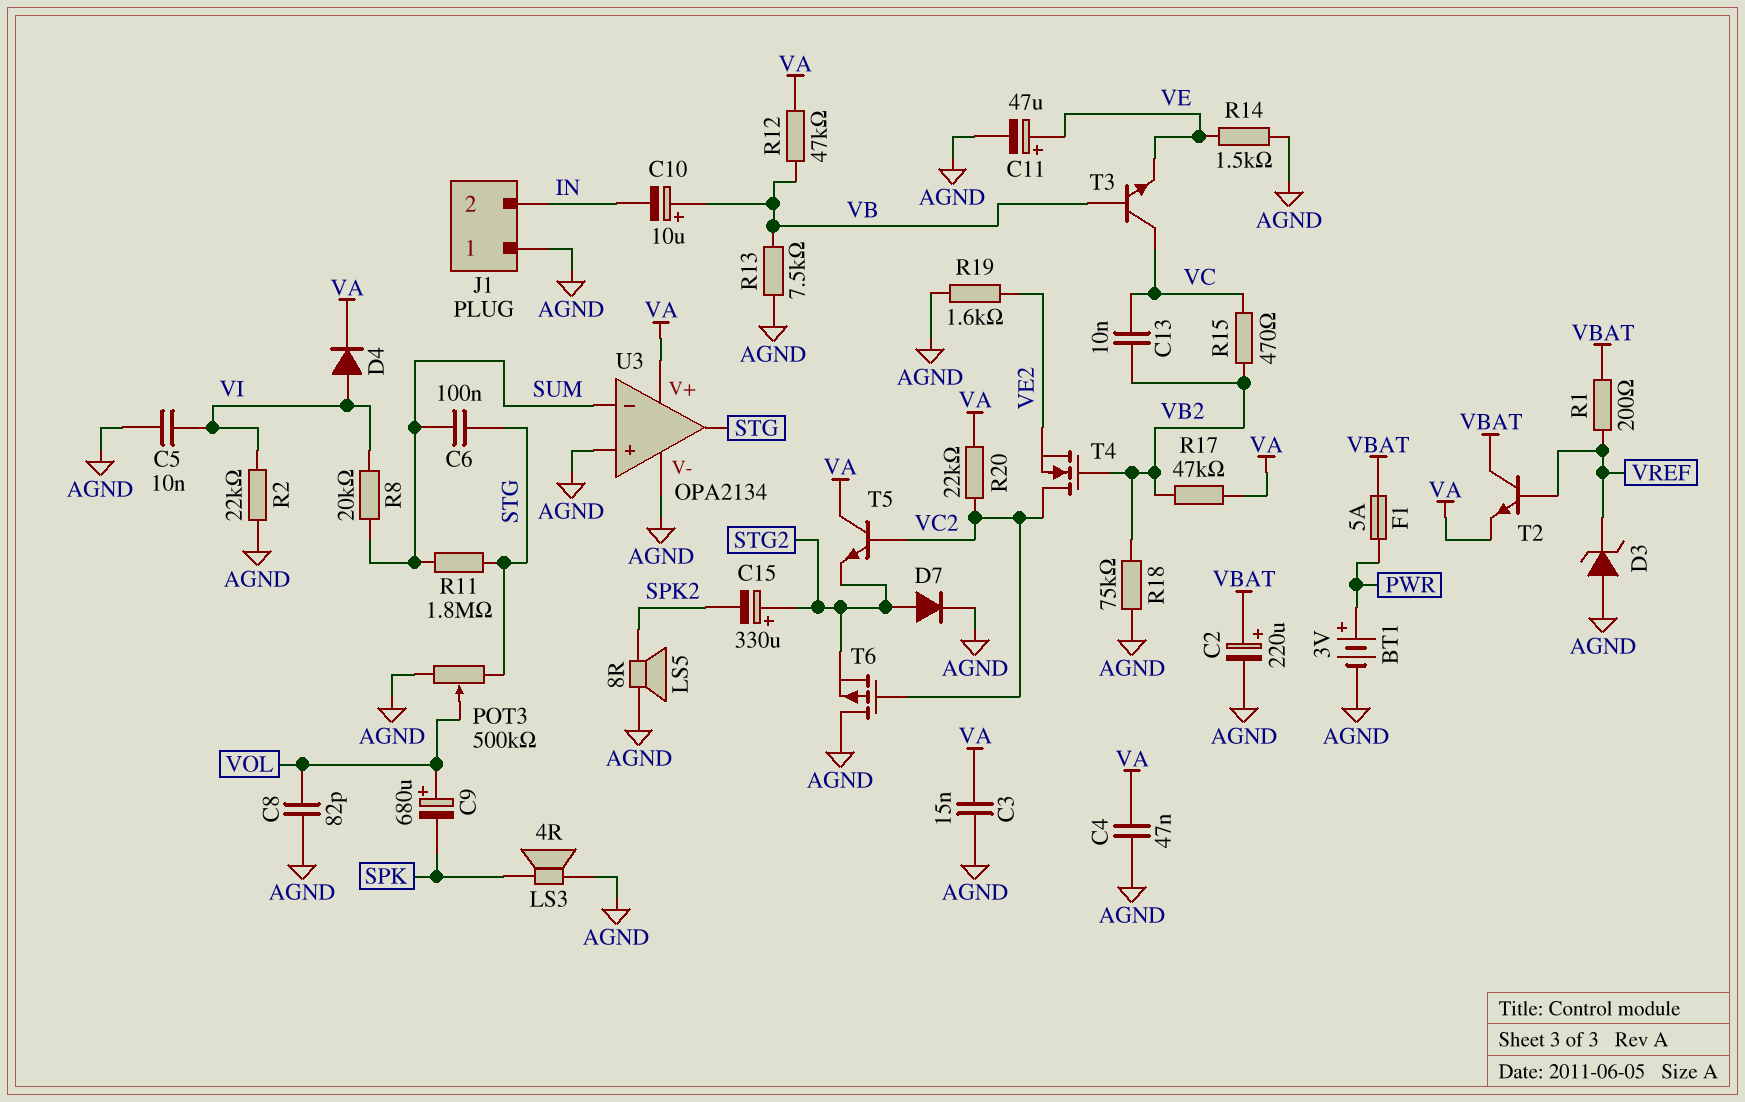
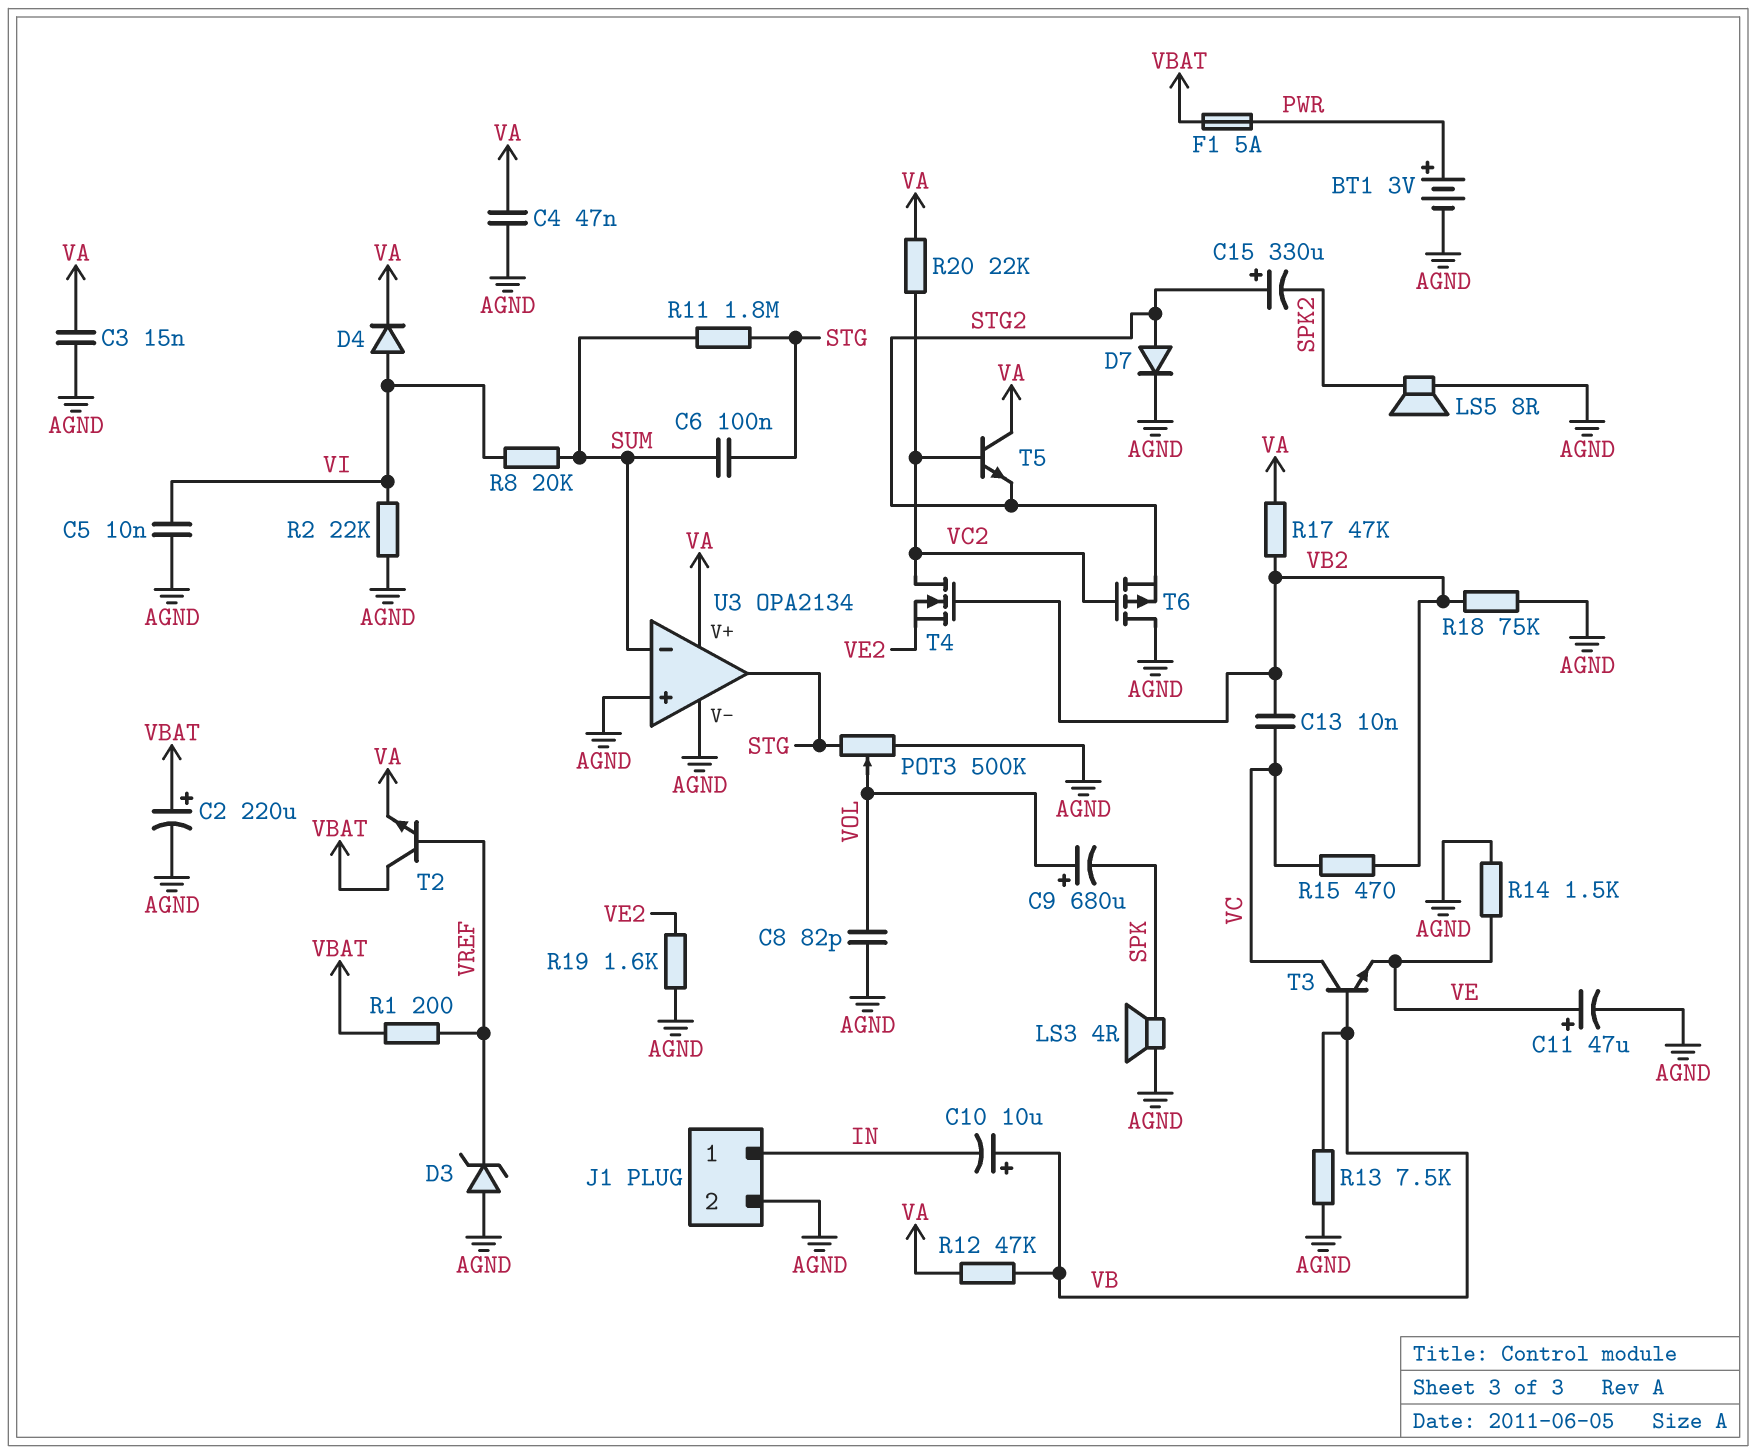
J1 pin 1: AGND -> IN
J1 pin 2: IN -> AGND

